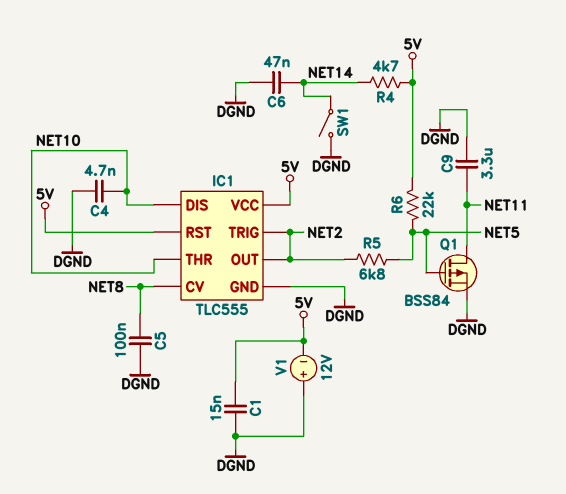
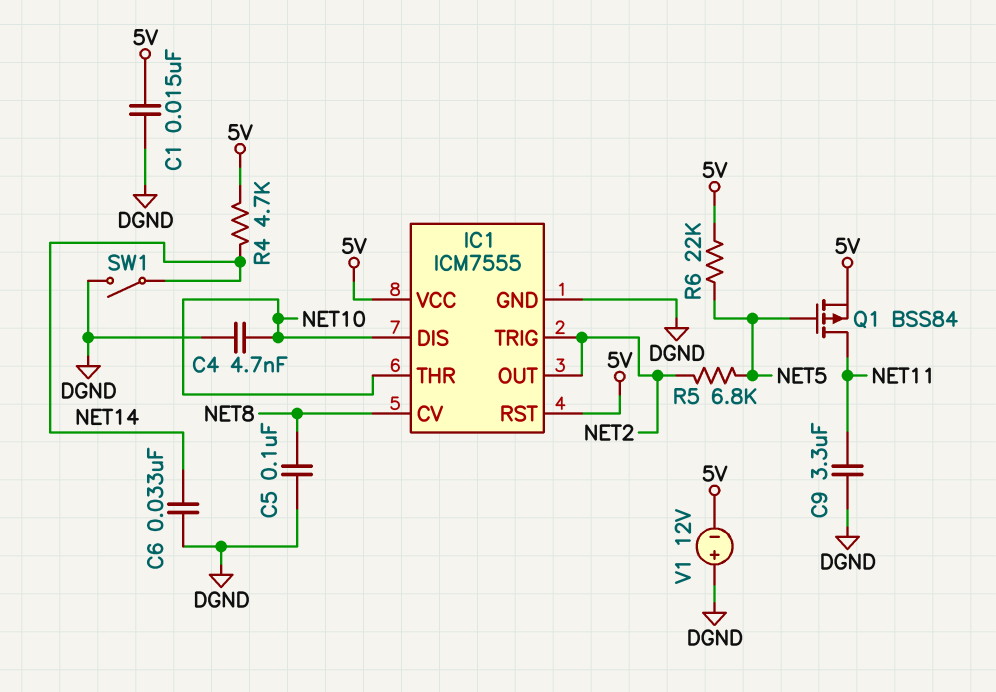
C6: 47nF (DGND, NET14) -> 33nF (DGND, NET14)
IC1: TLC555 -> ICM7555
Q1: PMOS BSS84 (G NET5, D NET11, S DGND) -> PMOS BSS84 (G NET5, D NET11, S 5V)

